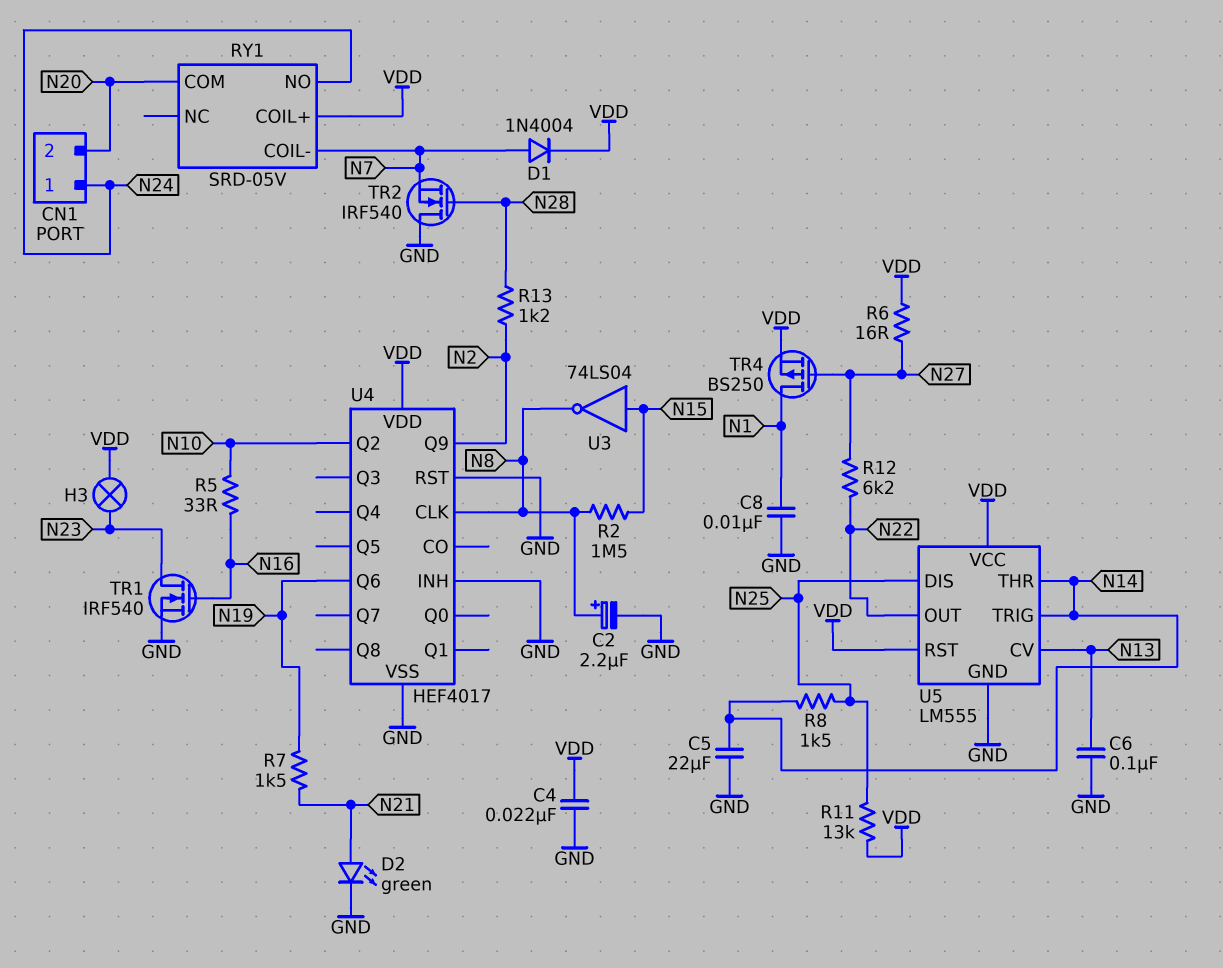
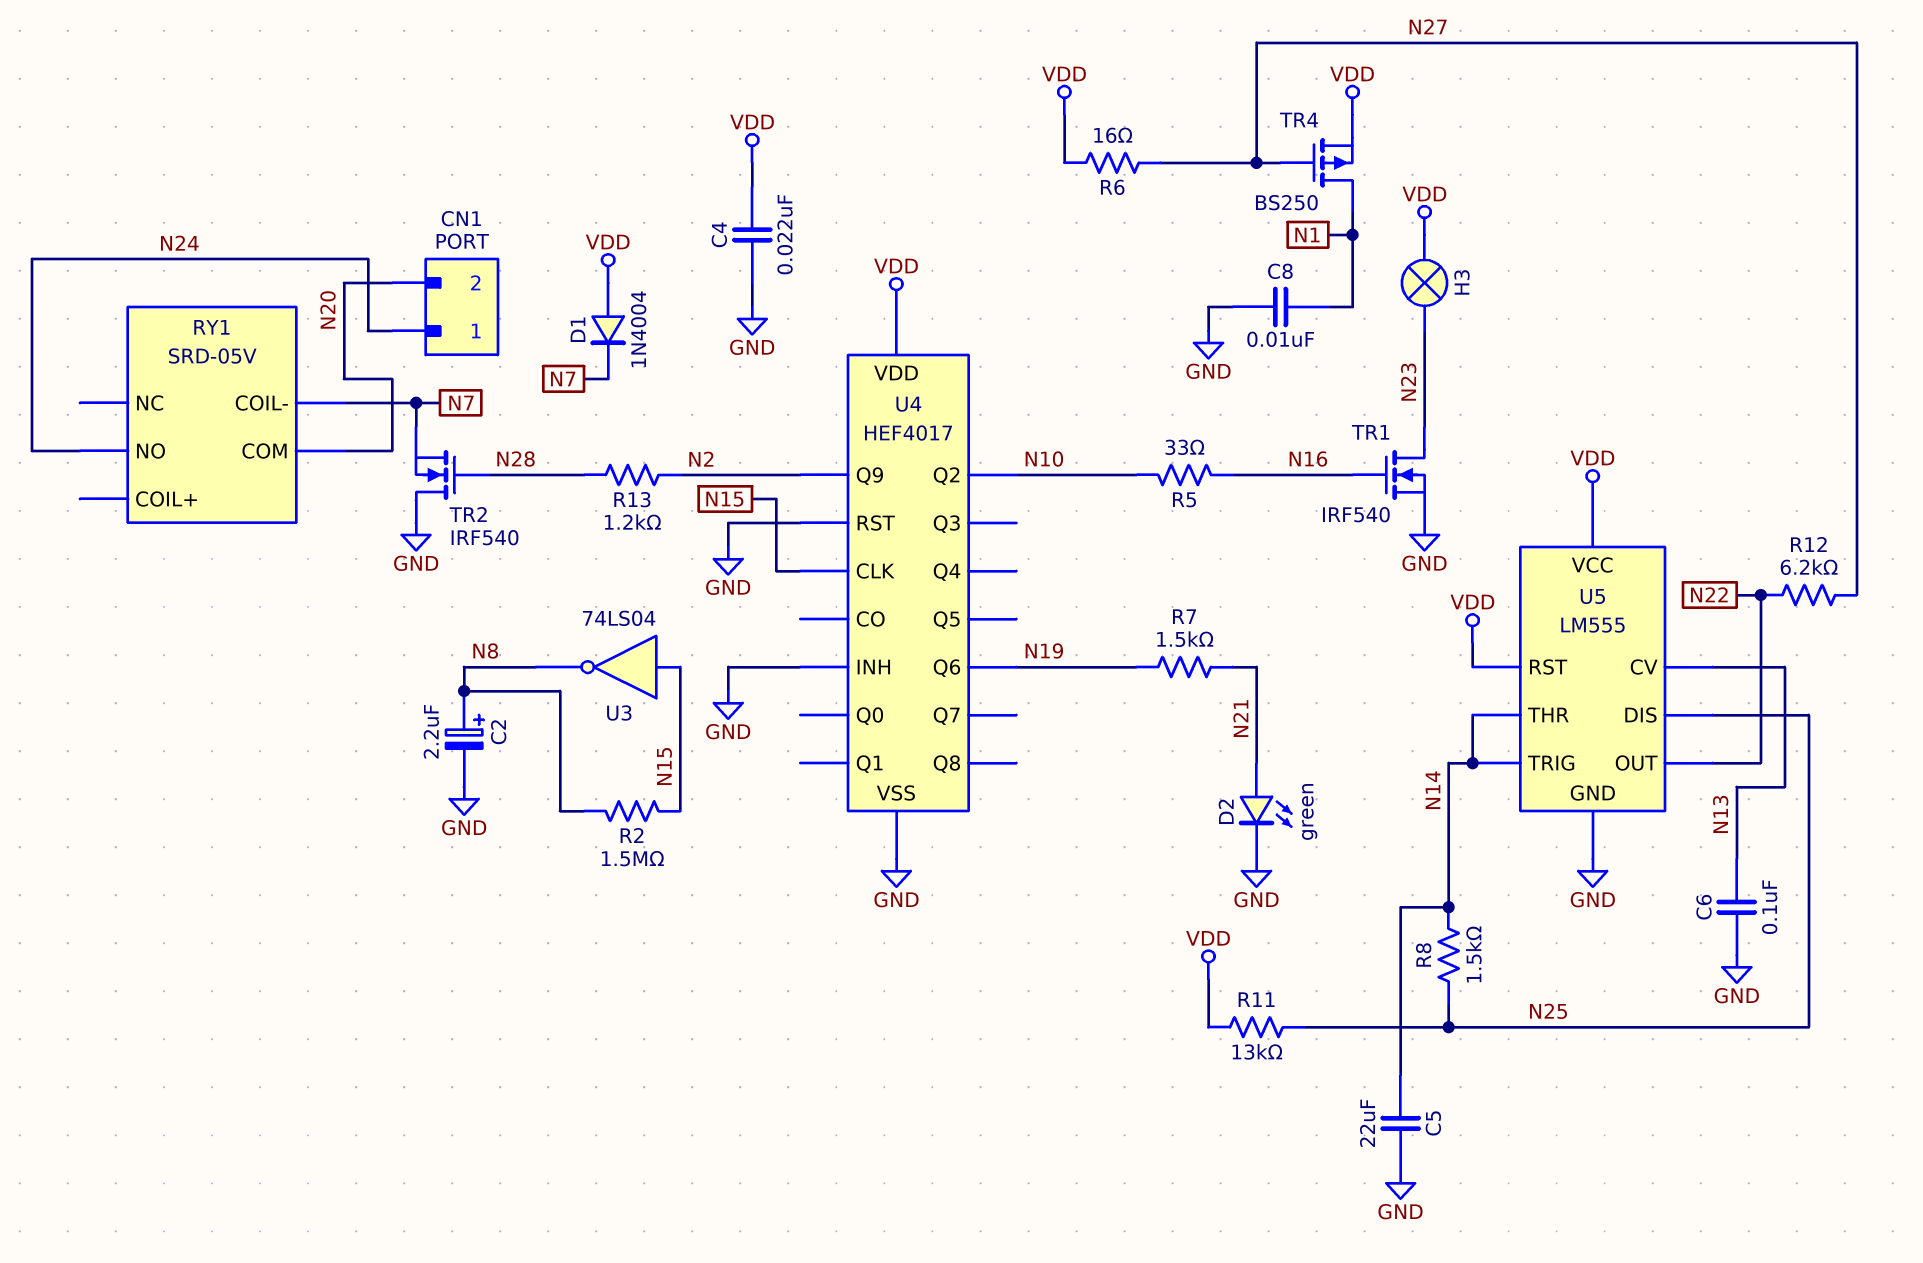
D1: diode 1N4004 (A N7, K VDD) -> diode 1N4004 (A VDD, K N7)
RY1 pin COIL+: VDD -> none
U4 pin CLK: N8 -> N15

